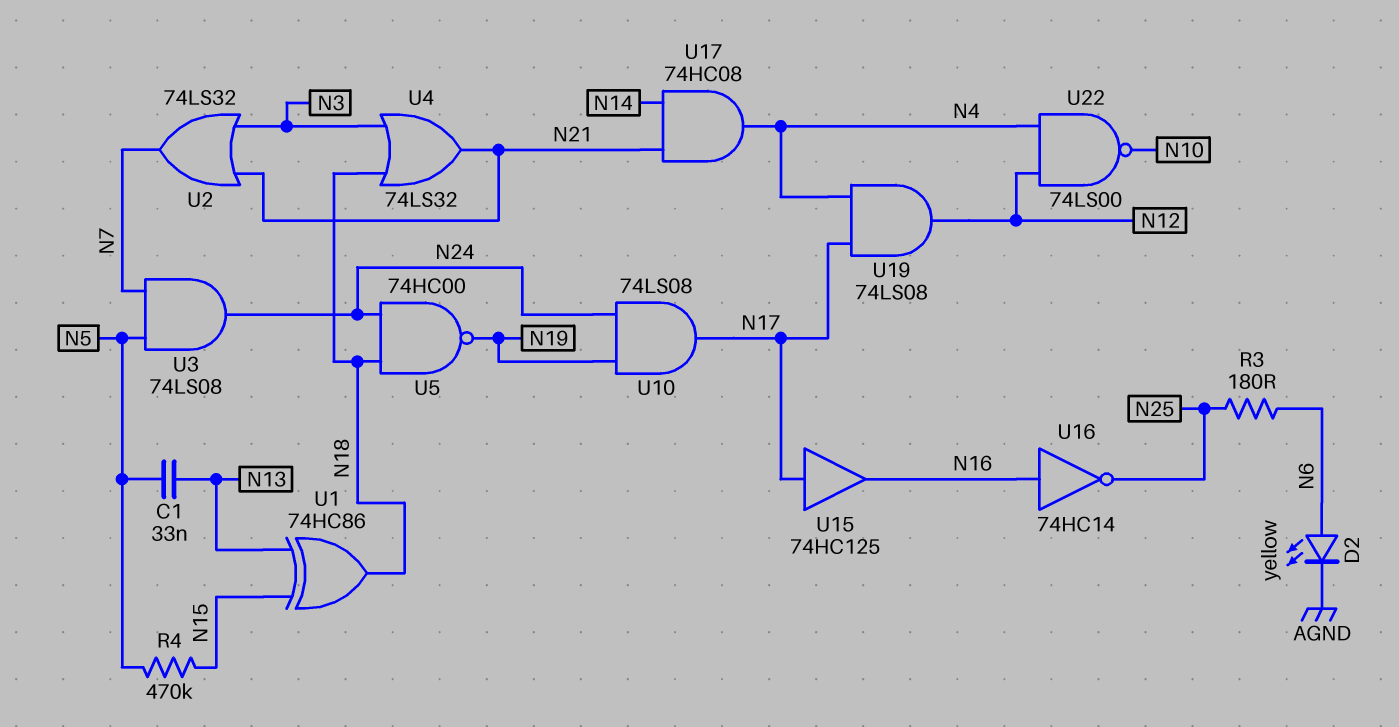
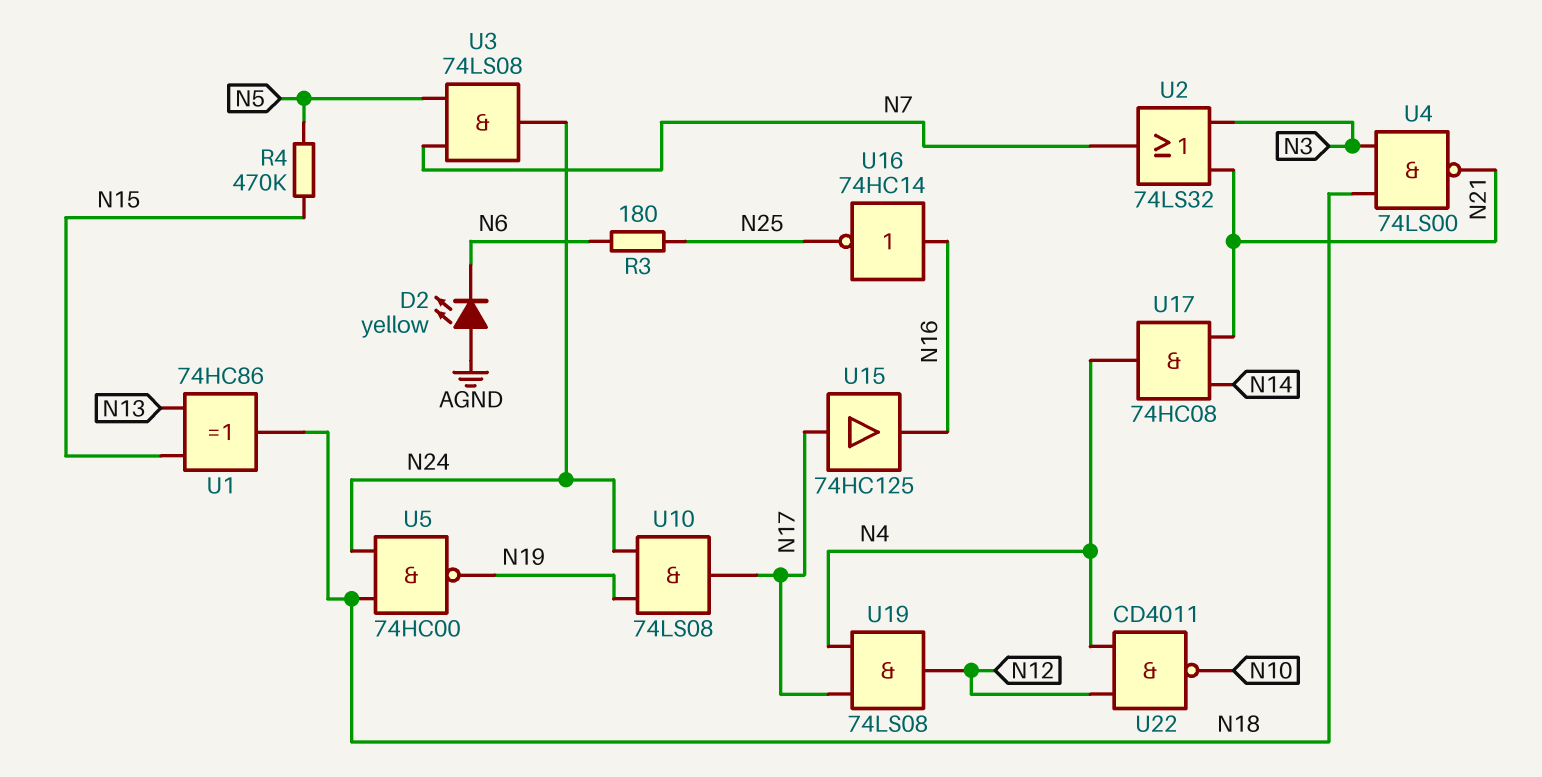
C1: 33nF (N5, N13) -> none
D2: LED yellow (A N6, K AGND) -> LED yellow (A AGND, K N6)
U4: OR 74LS32 (in N3, in N18, out N21) -> NAND 74LS00 (in N3, in N18, out N21)
U22: NAND 74LS00 (in N4, in N12, out N10) -> NAND CD4011 (in N4, in N12, out N10)

